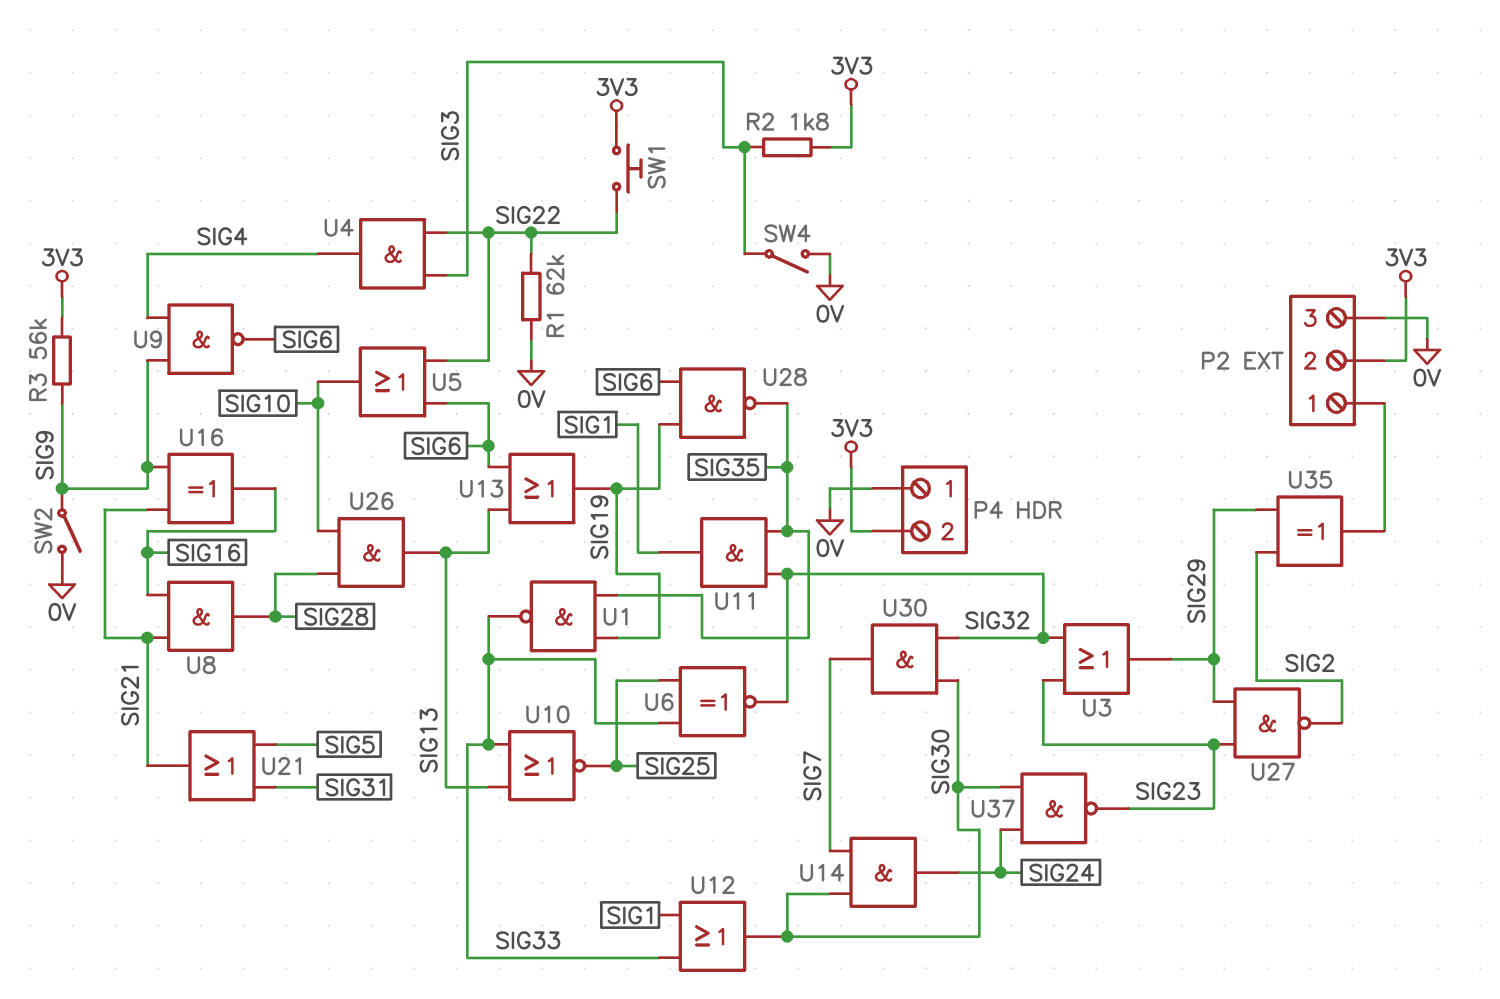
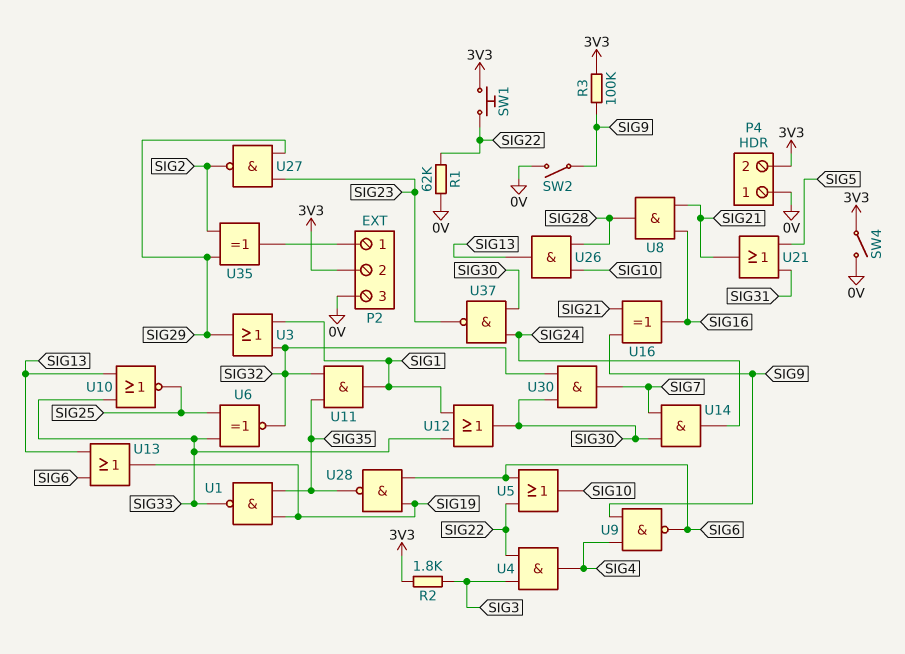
R3: 56k (3V3, SIG9) -> 100k (3V3, SIG9)
SW4: switch (0V, SIG3) -> switch (0V, 3V3)
U3: OR (in SIG23, in SIG32, out SIG29) -> OR (in SIG1, in SIG32, out SIG29)

